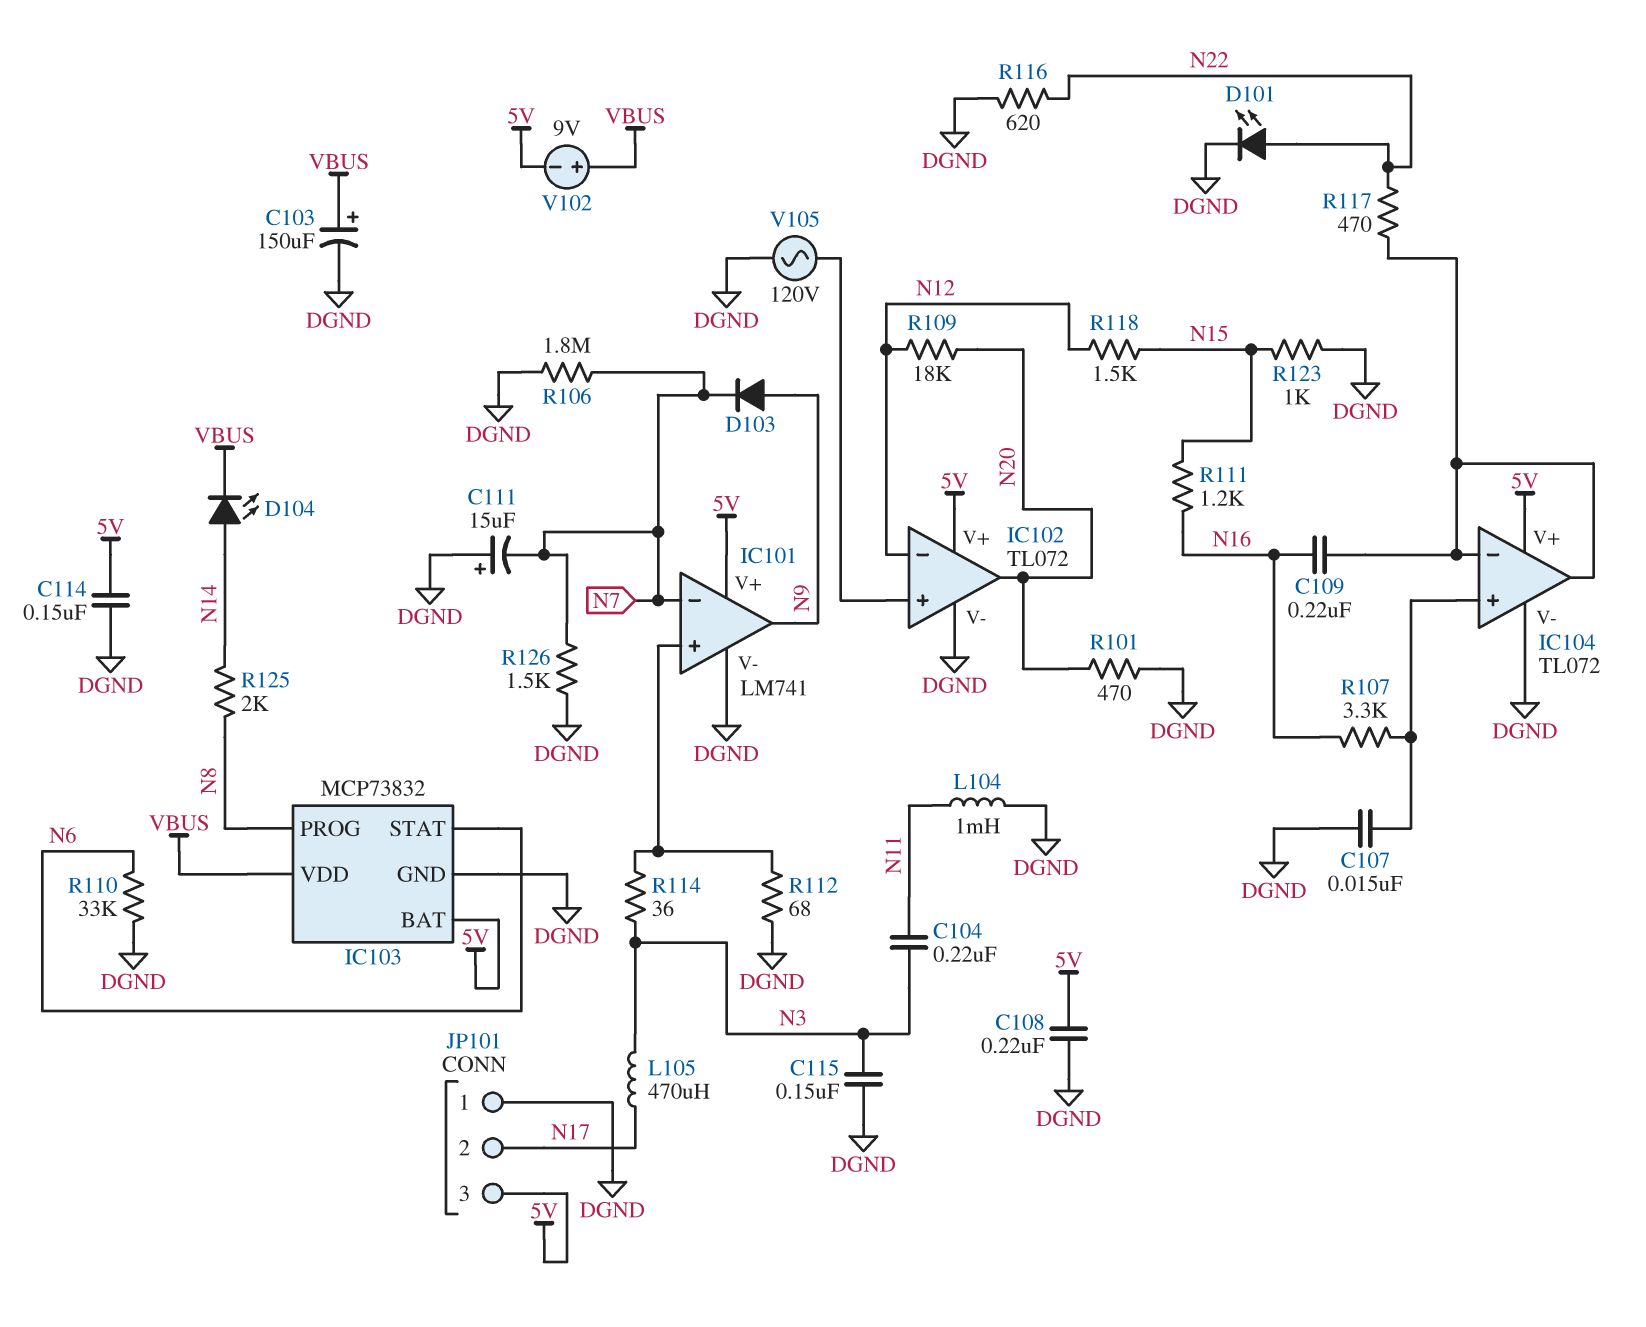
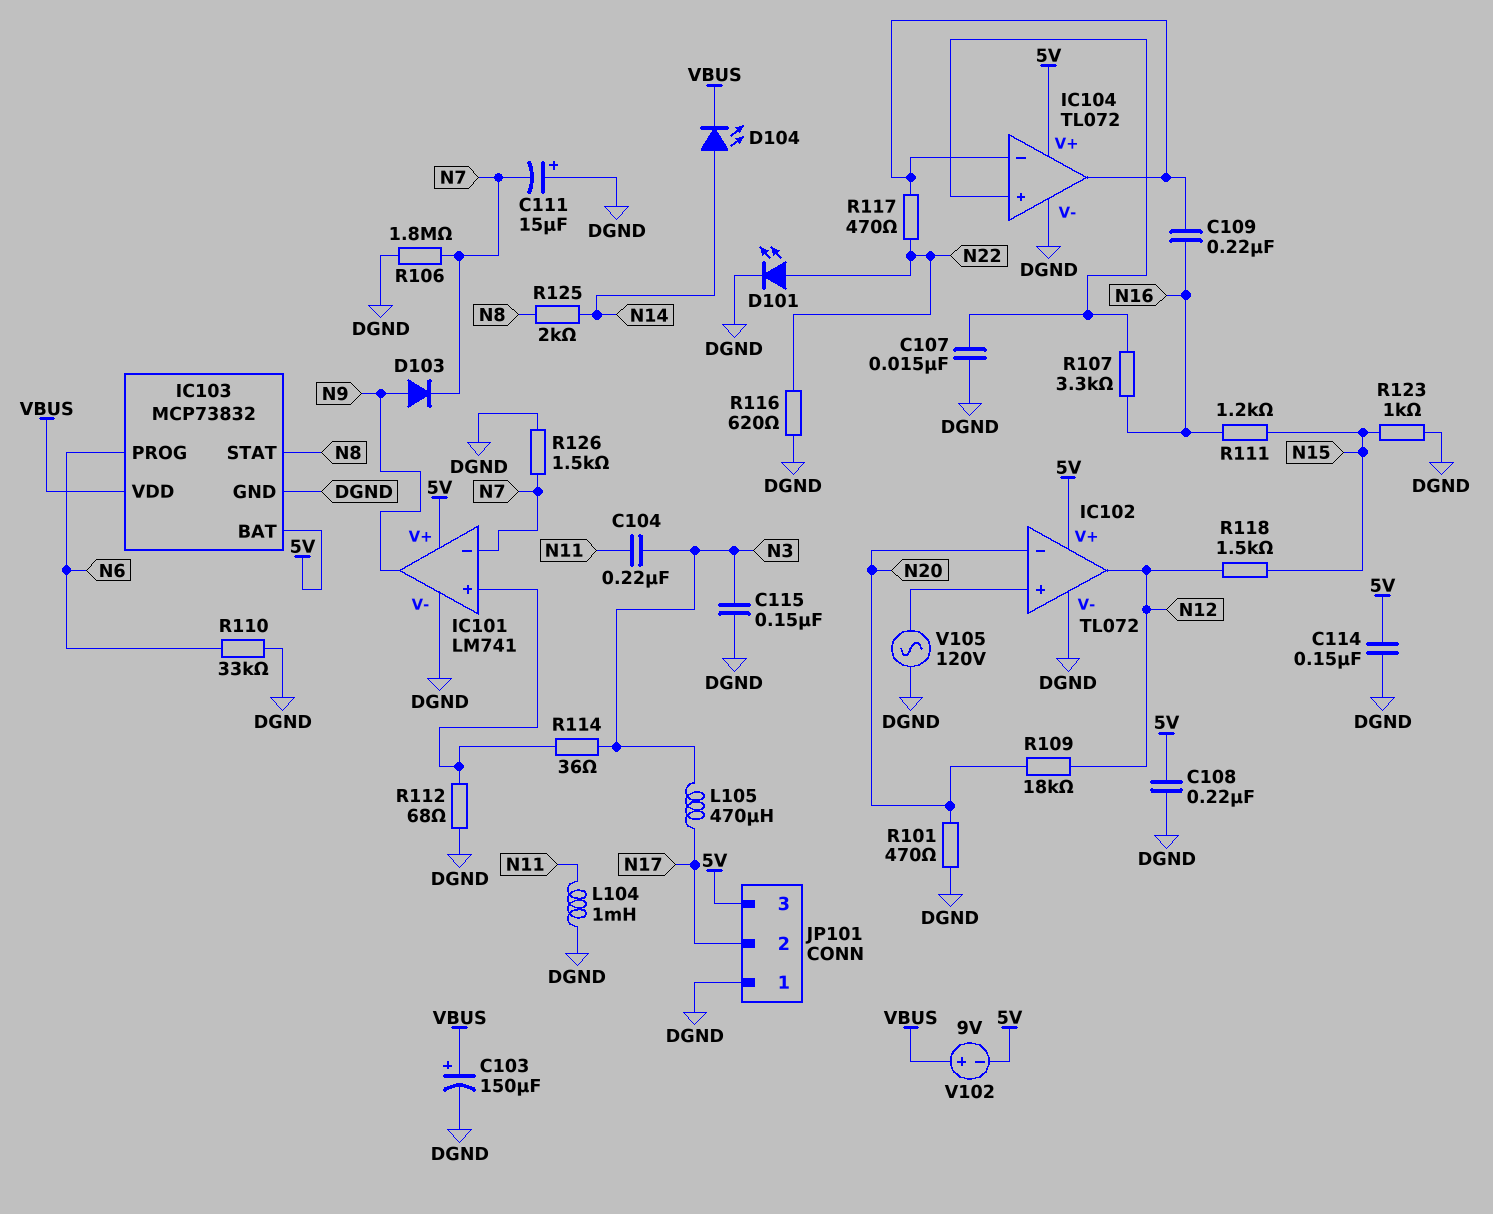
IC102 pin in-: N12 -> N20
IC102 pin out: N20 -> N12
IC103 pin PROG: N8 -> N6
IC103 pin STAT: N6 -> N8

